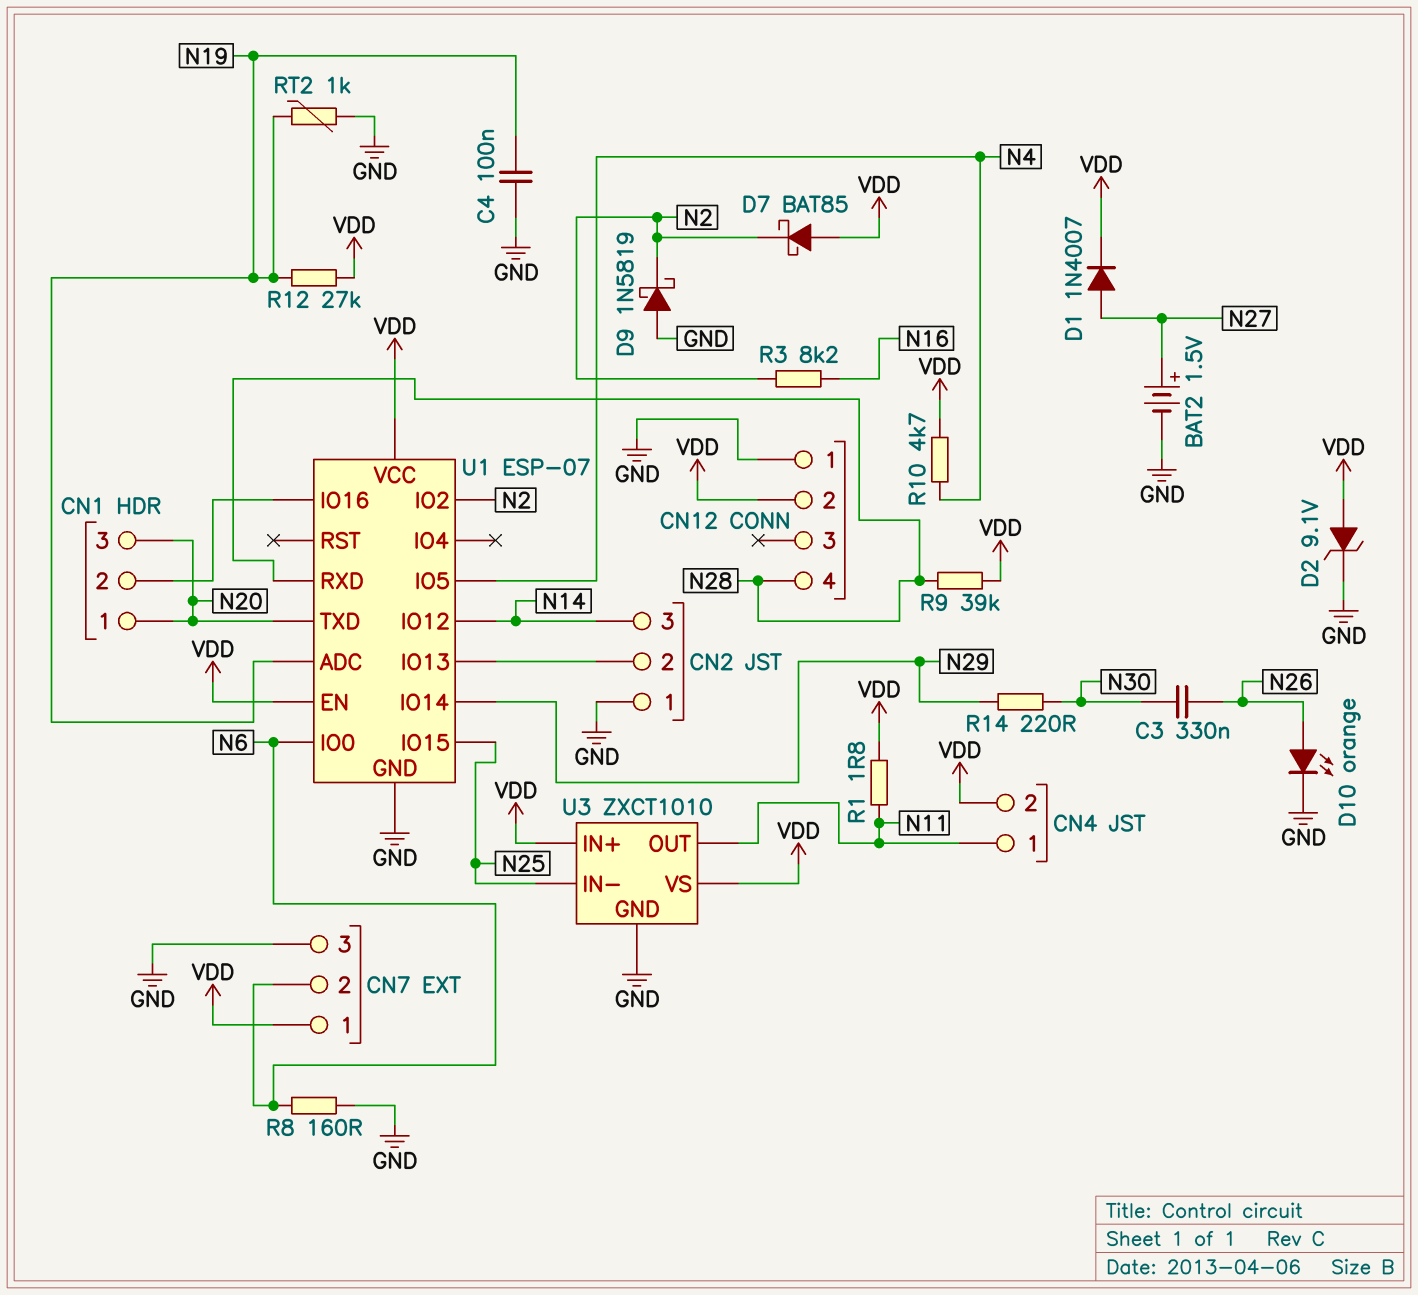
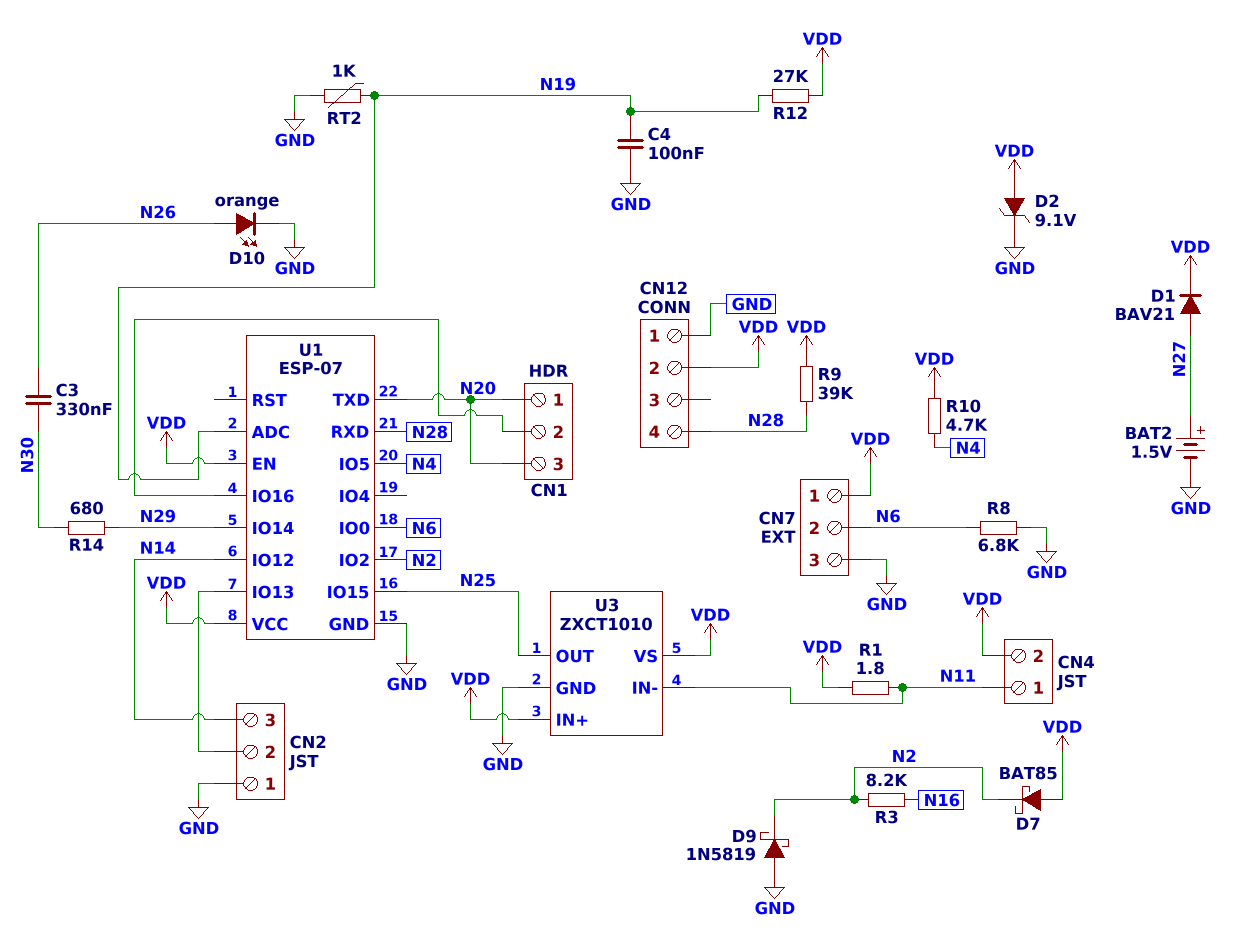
D1: diode 1N4007 (A N27, K VDD) -> diode BAV21 (A N27, K VDD)
R8: 160 (GND, N6) -> 6.8k (GND, N6)
R14: 220 (N29, N30) -> 680 (N29, N30)
U3 pin IN-: N25 -> N11
U3 pin OUT: N11 -> N25

